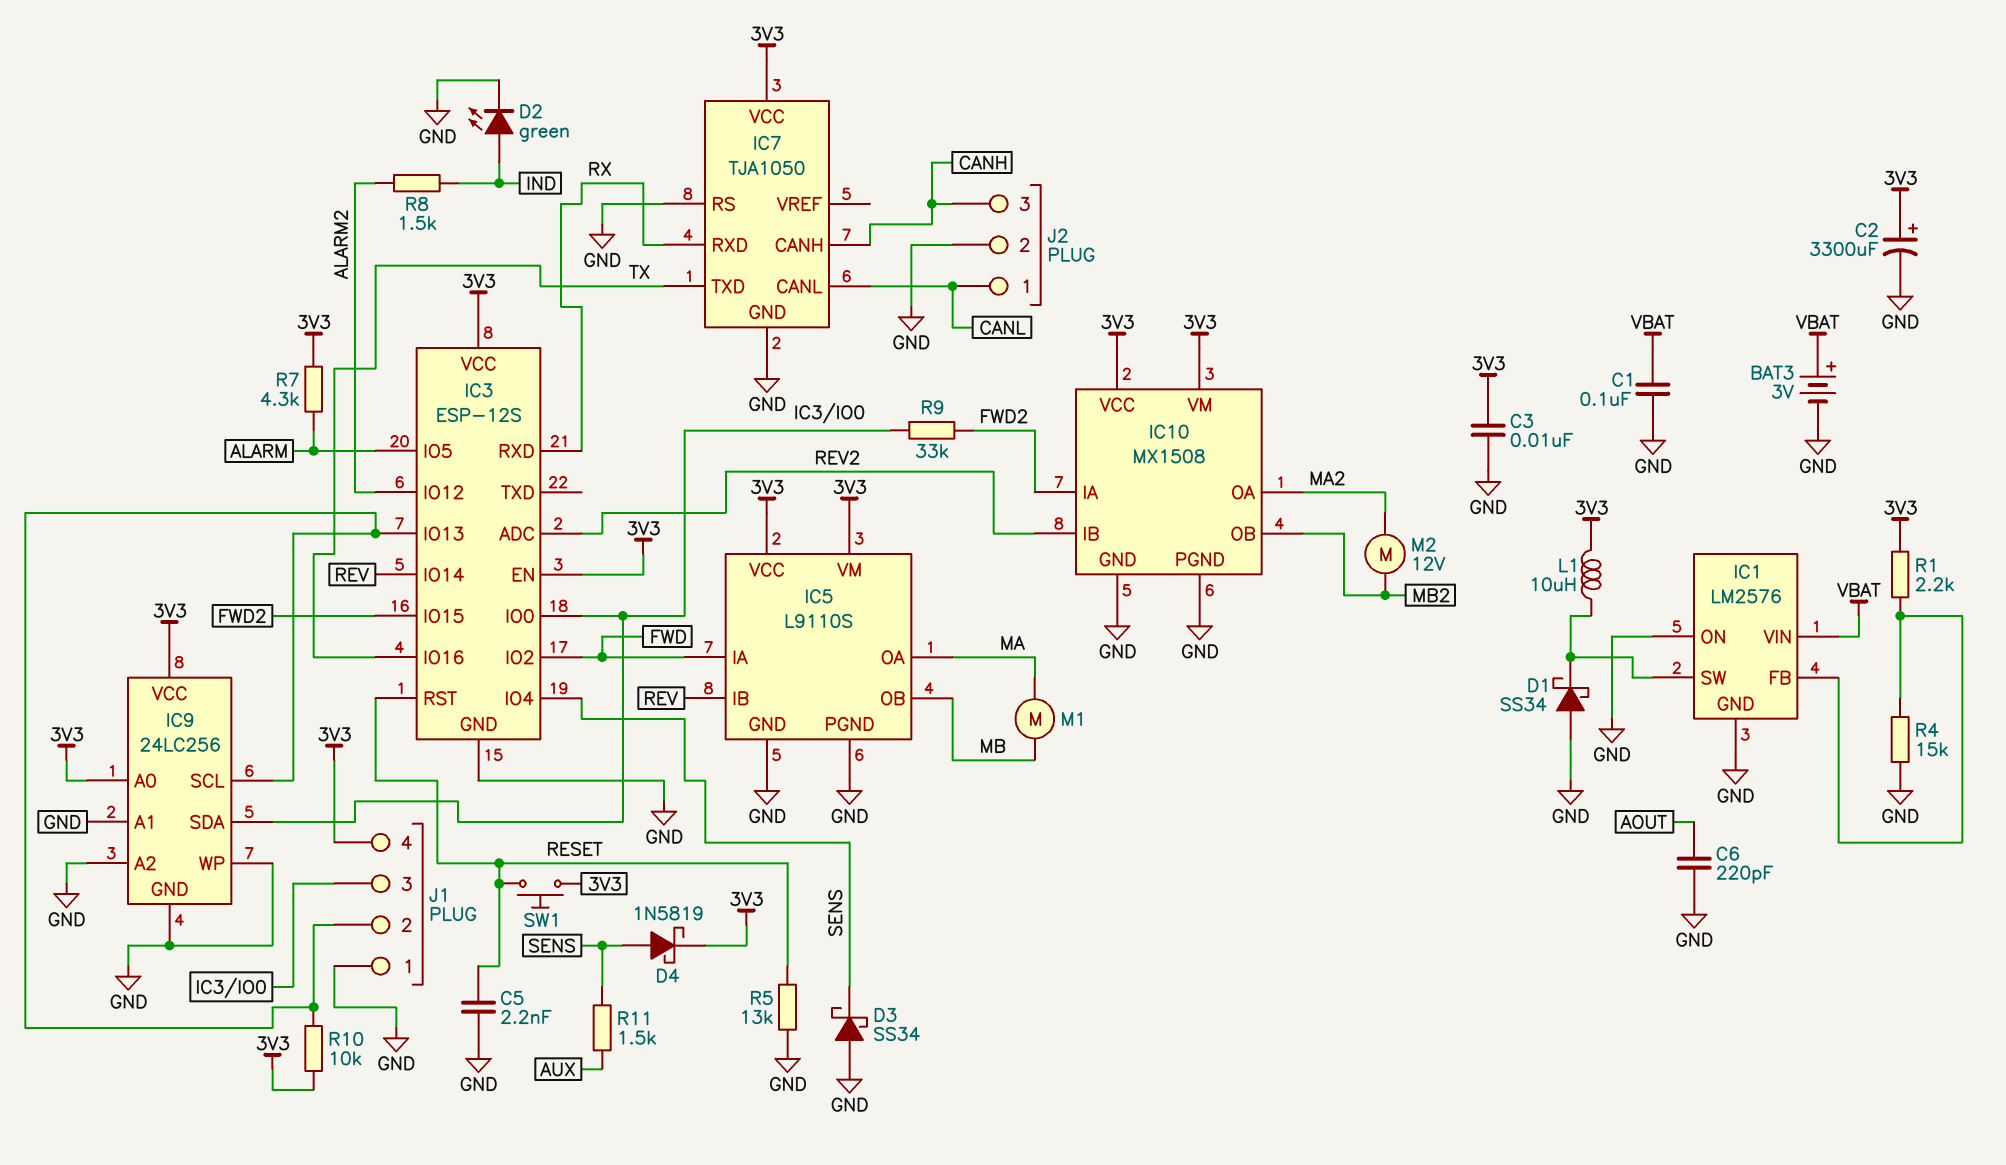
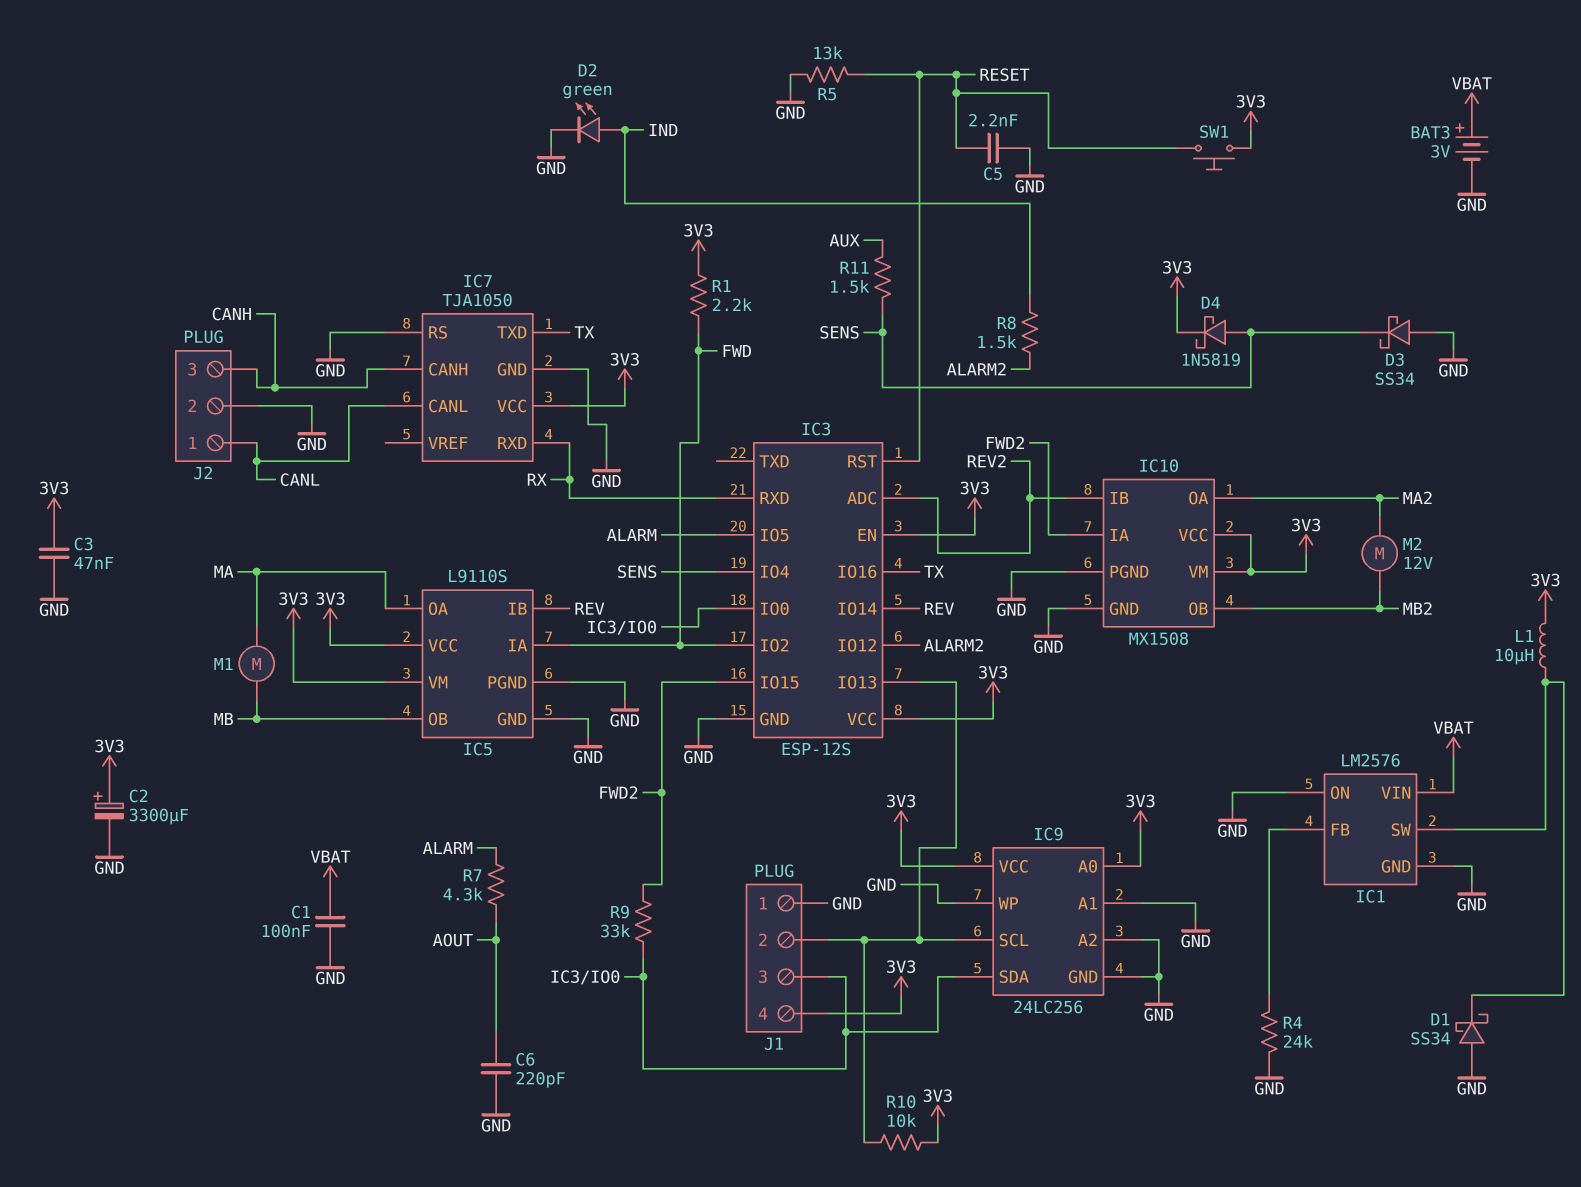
C3: 10nF (3V3, GND) -> 47nF (3V3, GND)
R1: 2.2k (3V3, IC1/FB) -> 2.2k (3V3, FWD)
R4: 15k (GND, IC1/FB) -> 24k (GND, IC1/FB)
R7: 4.3k (3V3, ALARM) -> 4.3k (ALARM, AOUT)

